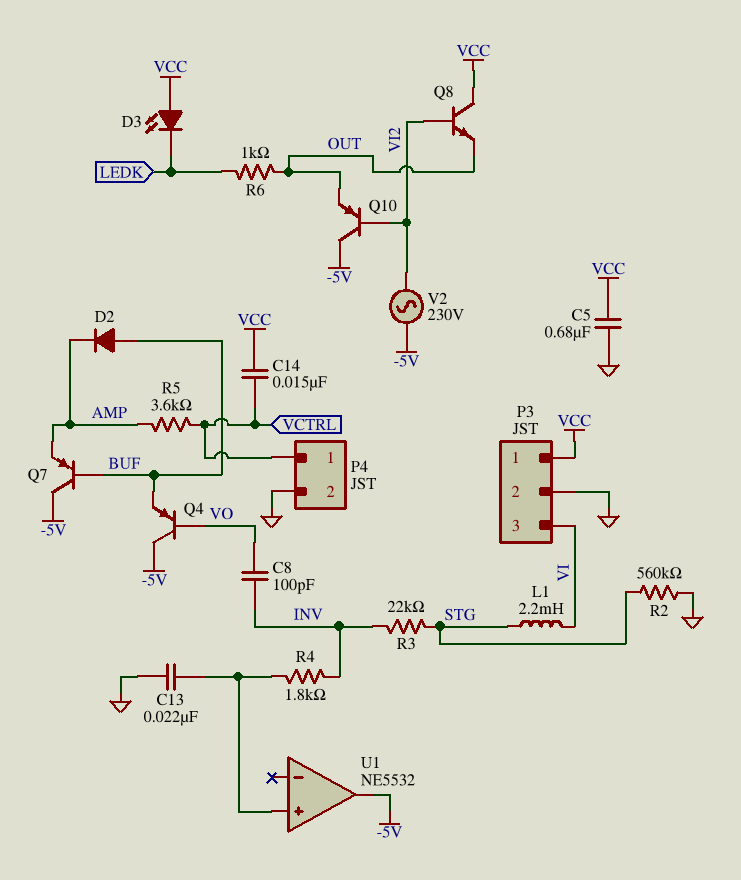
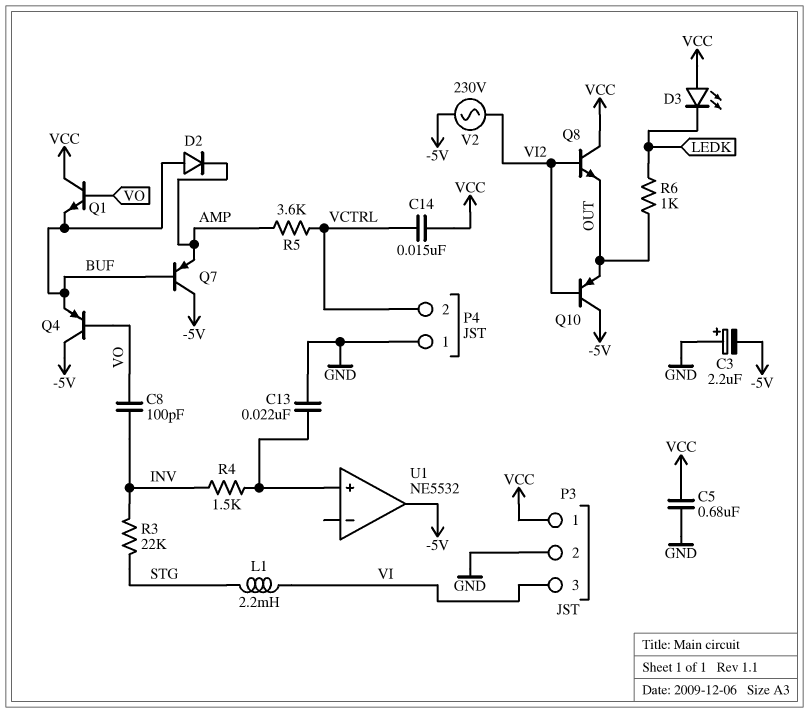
C3: none -> 2.2uF (plus GND, minus -5V)
P4 pin 1: VCTRL -> GND
P4 pin 2: GND -> VCTRL
Q1: none -> NPN (B VO, C VCC, E BUF)
R2: 560k (GND, STG) -> none
R4: 1.8k (INV, U1/in+) -> 1.5k (INV, U1/in+)

